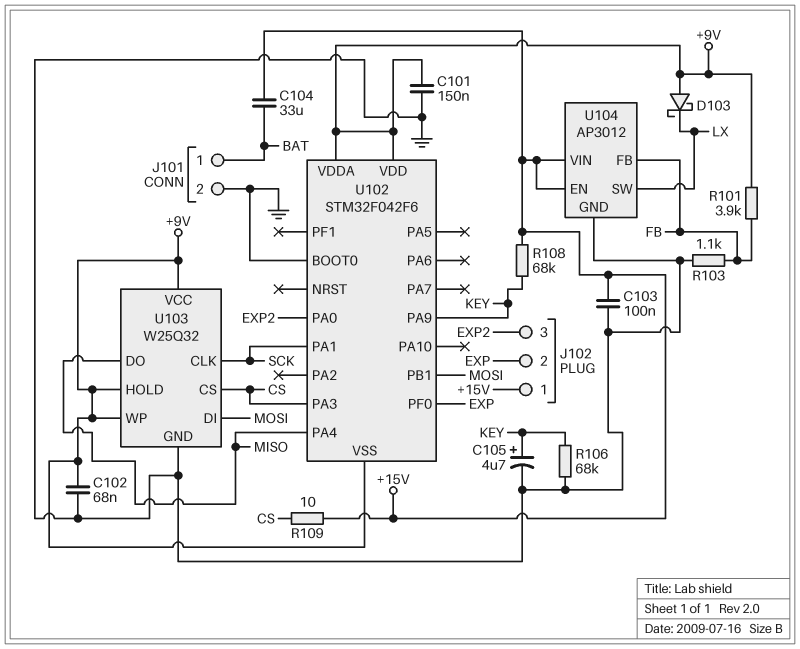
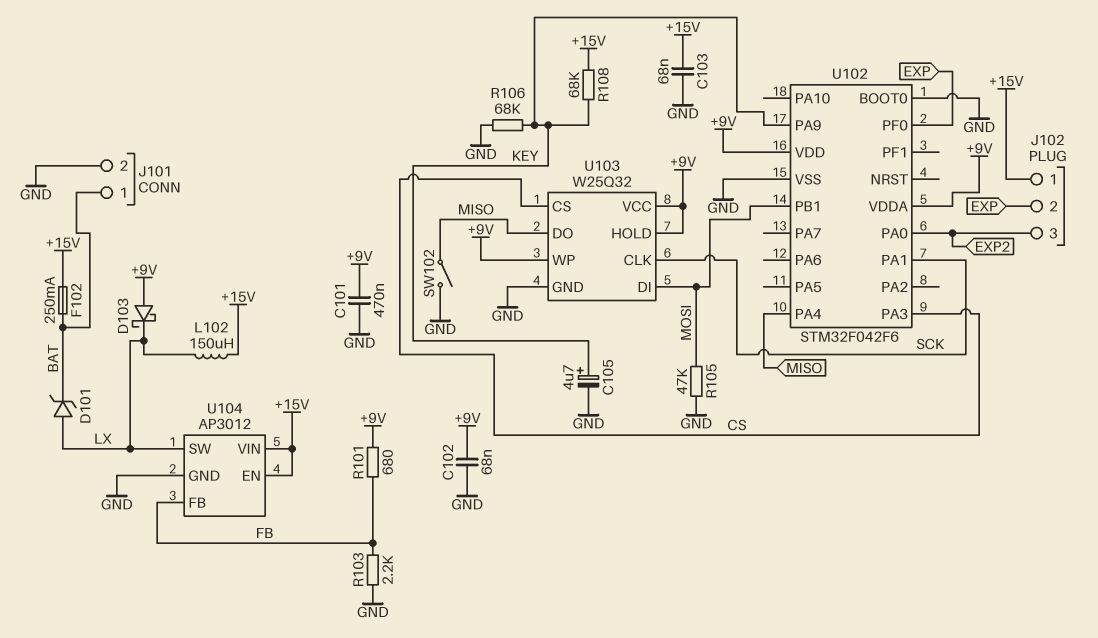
C101: 150nF (+9V, GND) -> 470nF (+9V, GND)
C103: 100nF (+15V, GND) -> 68nF (+15V, GND)
C104: 33uF (+15V, BAT) -> none
D101: none -> zener (A LX, K BAT)
F102: none -> 250mA (+15V, BAT)
L102: none -> 150uH (+15V, LX)
R101: 3.9k (+9V, FB) -> 680 (+9V, FB)
R103: 1.1k (FB, GND) -> 2.2k (FB, GND)
R105: none -> 47k (GND, MOSI)
R109: 10 (+15V, CS) -> none
SW102: none -> switch (GND, MISO)
U102 pin VSS: +9V -> GND

